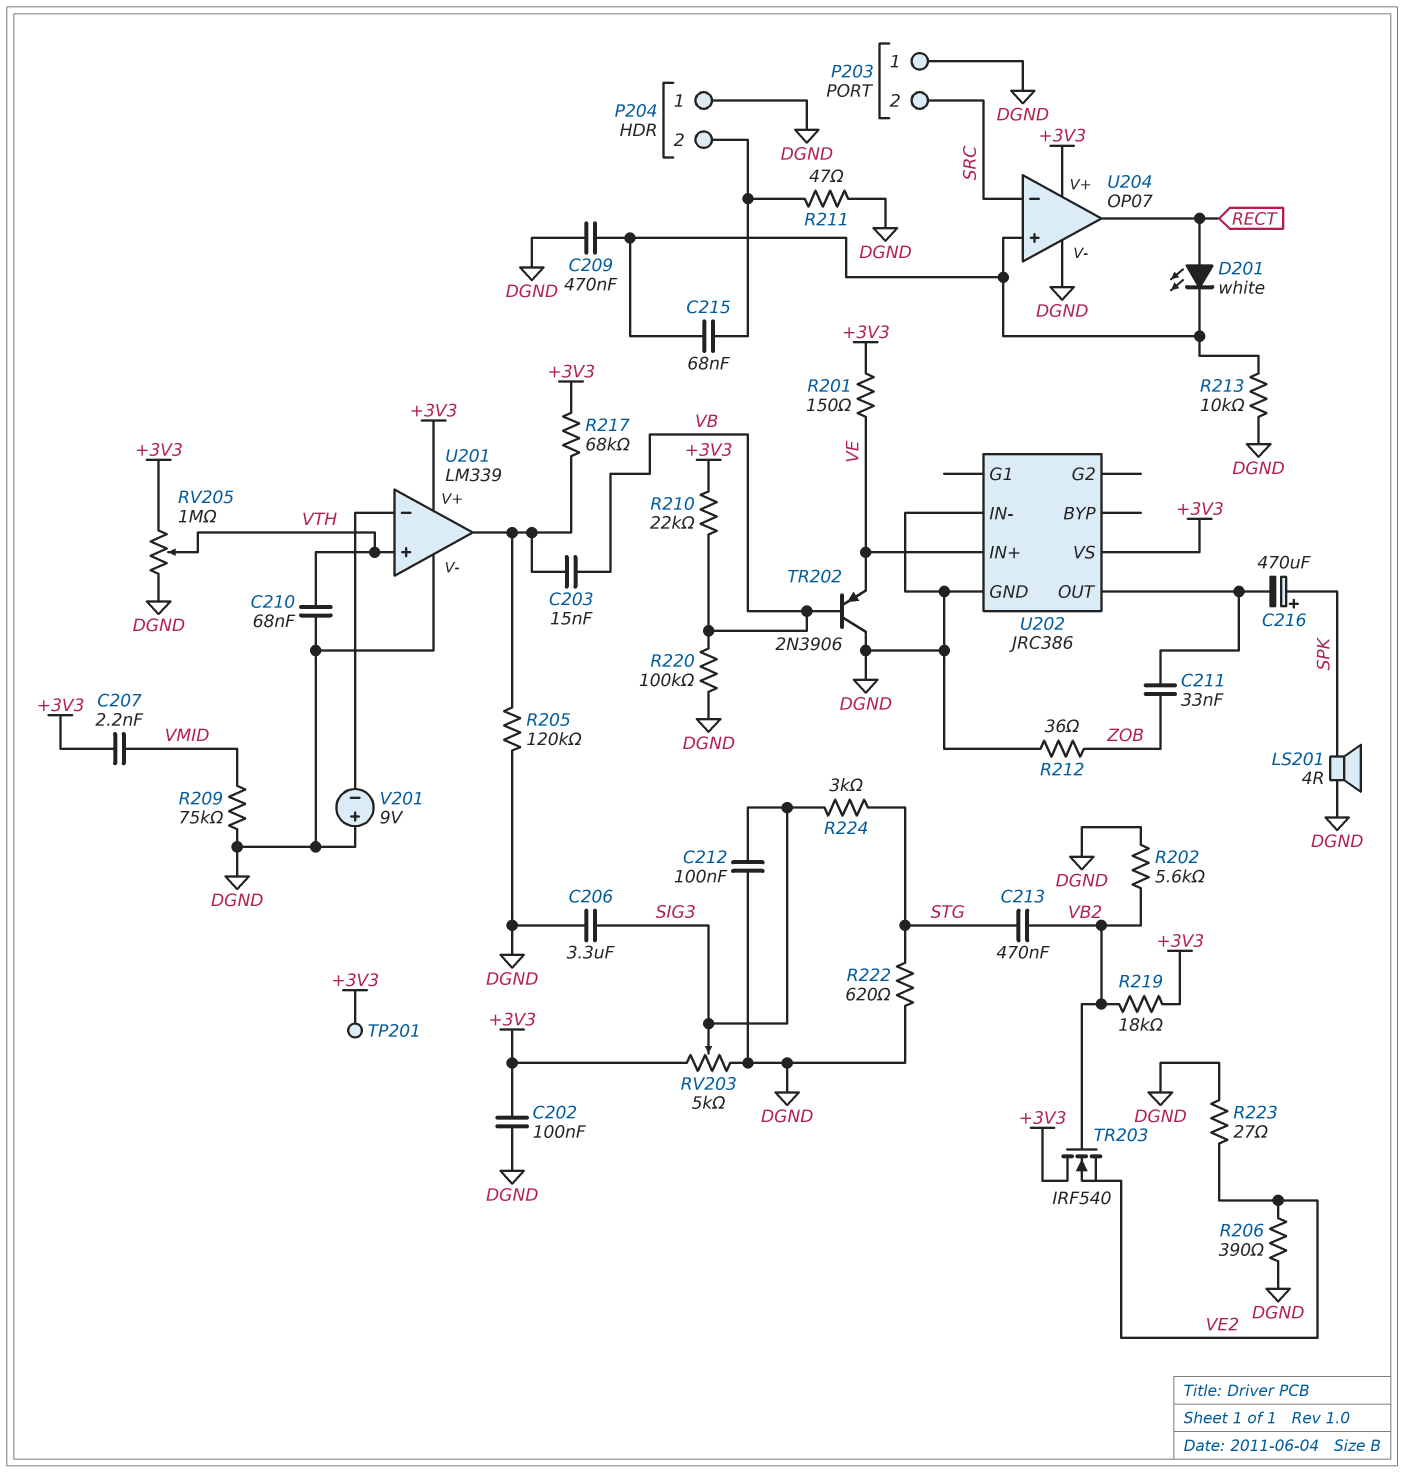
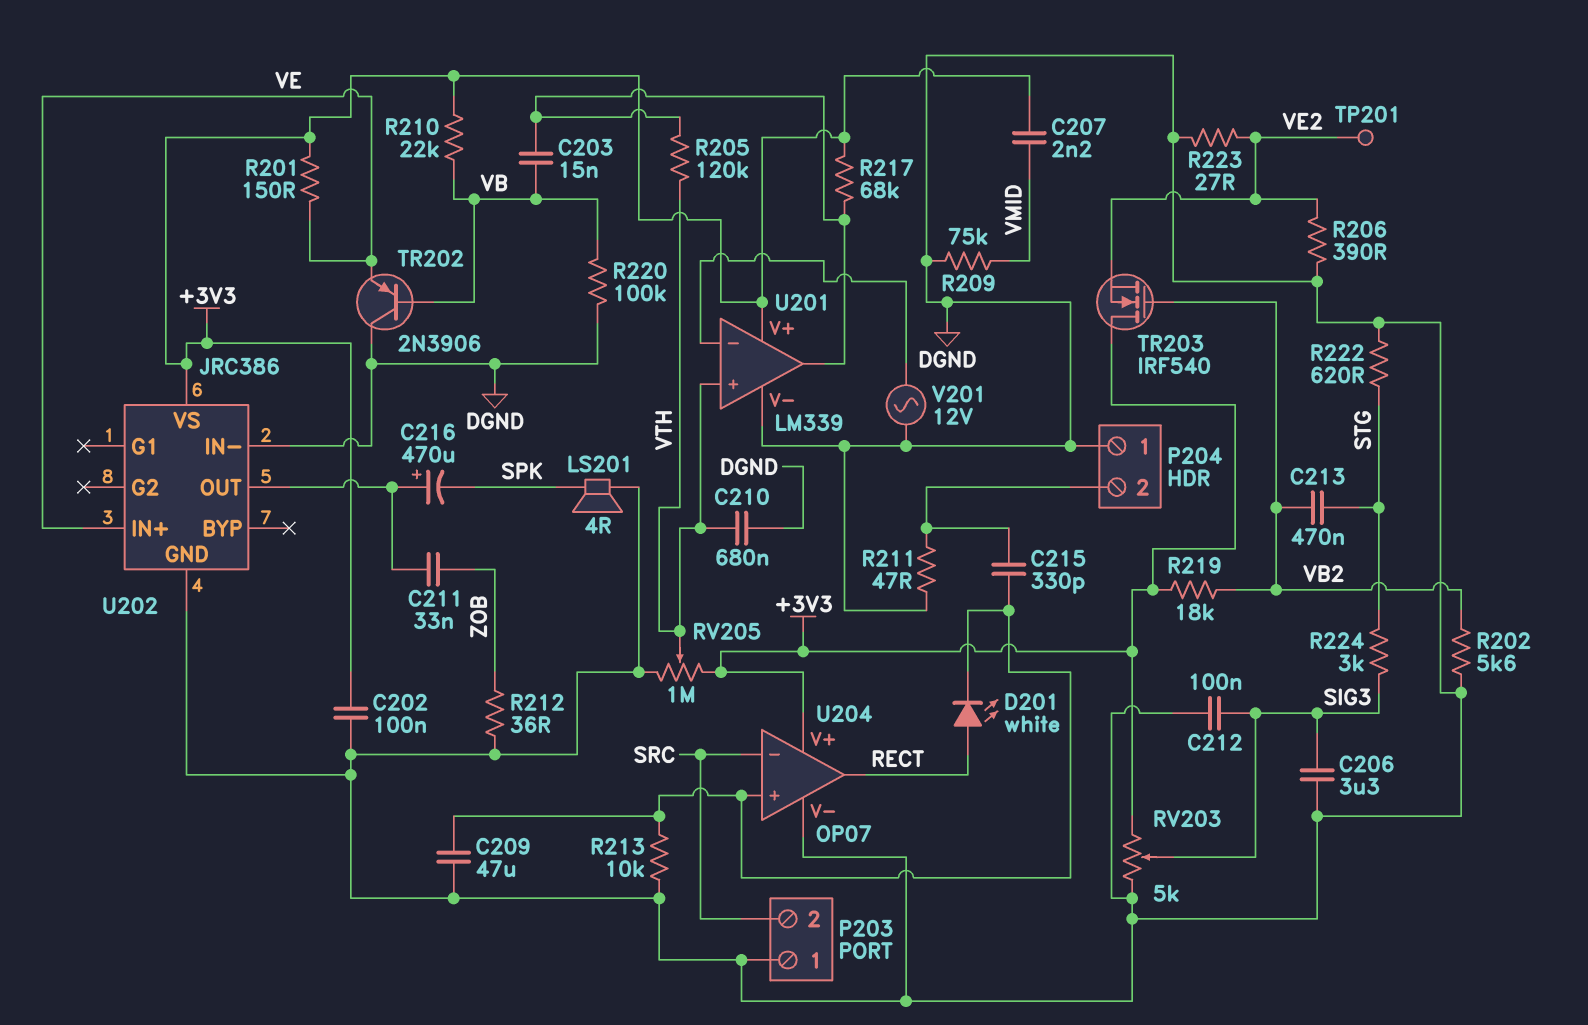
C209: 470nF (DGND, U204/in+) -> 47uF (DGND, U204/in+)
C210: 68nF (DGND, VTH) -> 680nF (DGND, VTH)
C215: 68nF (P204/2, U204/in+) -> 330pF (P204/2, U204/in+)
C216: 470uF (plus SPK, minus U202/OUT) -> 470uF (plus U202/OUT, minus SPK)
R205: 120k (DGND, U201/out) -> 120k (U201/out, VTH)
TP201: test point (+3V3) -> test point (VE2)
V201: 9V (plus DGND, minus U201/in-) -> AC 12V (DGND, U201/in-)

